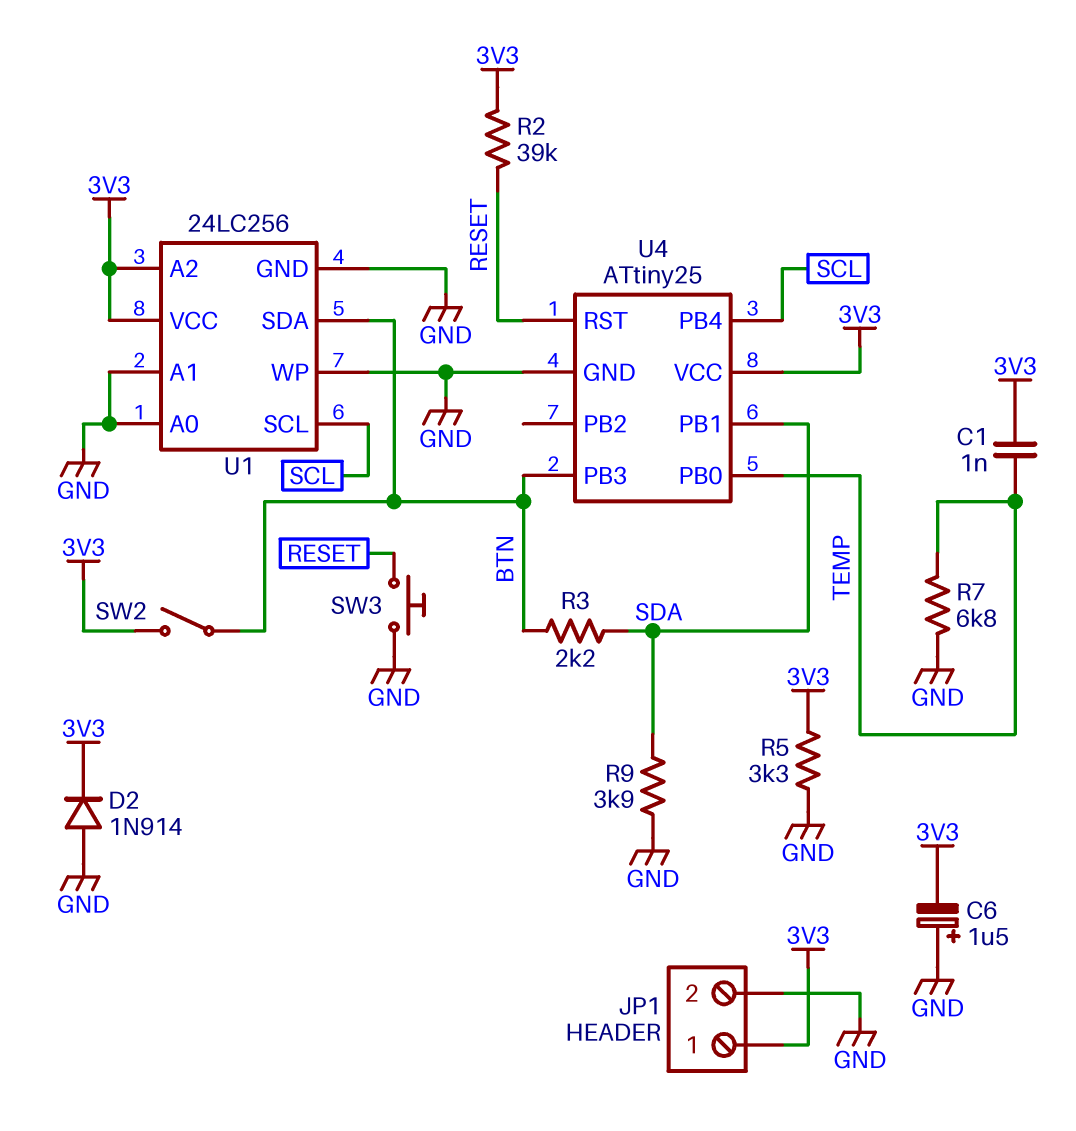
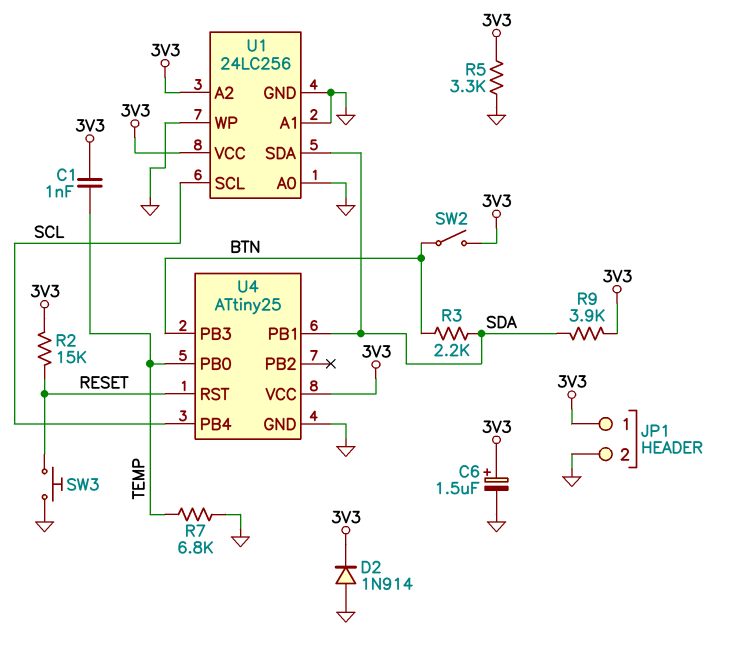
C6: 1.5uF (plus GND, minus 3V3) -> 1.5uF (plus 3V3, minus GND)
R2: 39k (3V3, RESET) -> 15k (3V3, RESET)
R9: 3.9k (GND, SDA) -> 3.9k (3V3, SDA)
U1 pin SDA: BTN -> SDA

